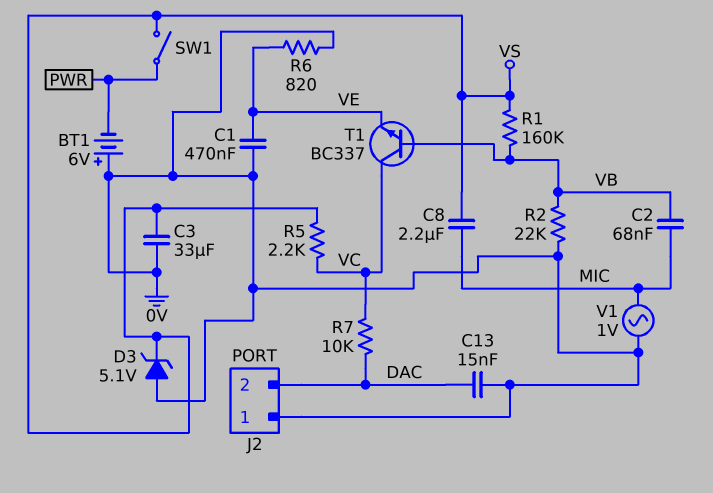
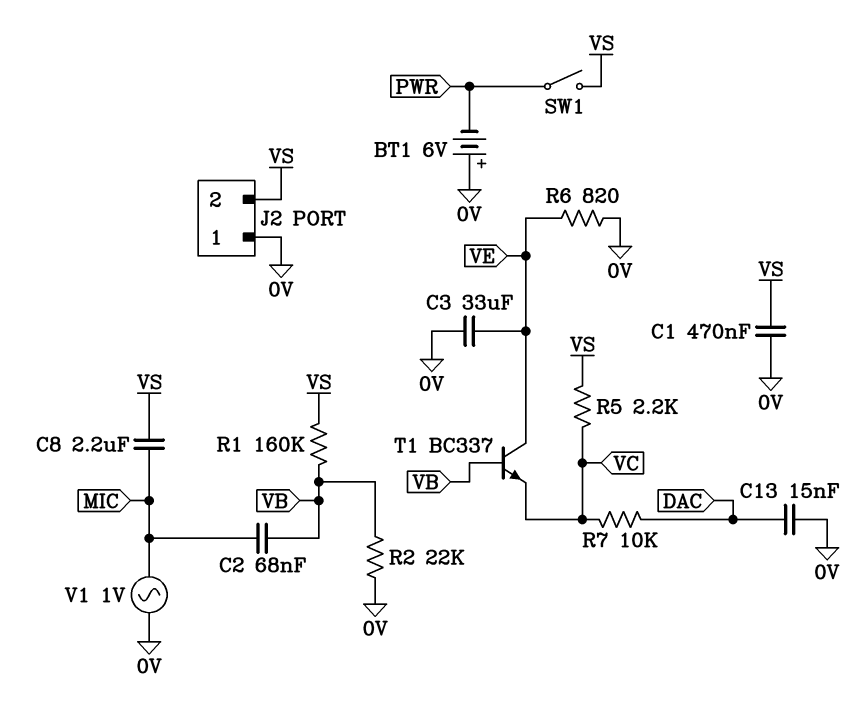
C1: 470nF (0V, VE) -> 470nF (0V, VS)
C3: 33uF (0V, VS) -> 33uF (0V, VE)
D3: zener 5.1V (A 0V, K VS) -> none
J2 pin 2: DAC -> VS
T1: NPN BC337 (B VB, C VC, E VE) -> NPN BC337 (B VB, C VE, E VC)

